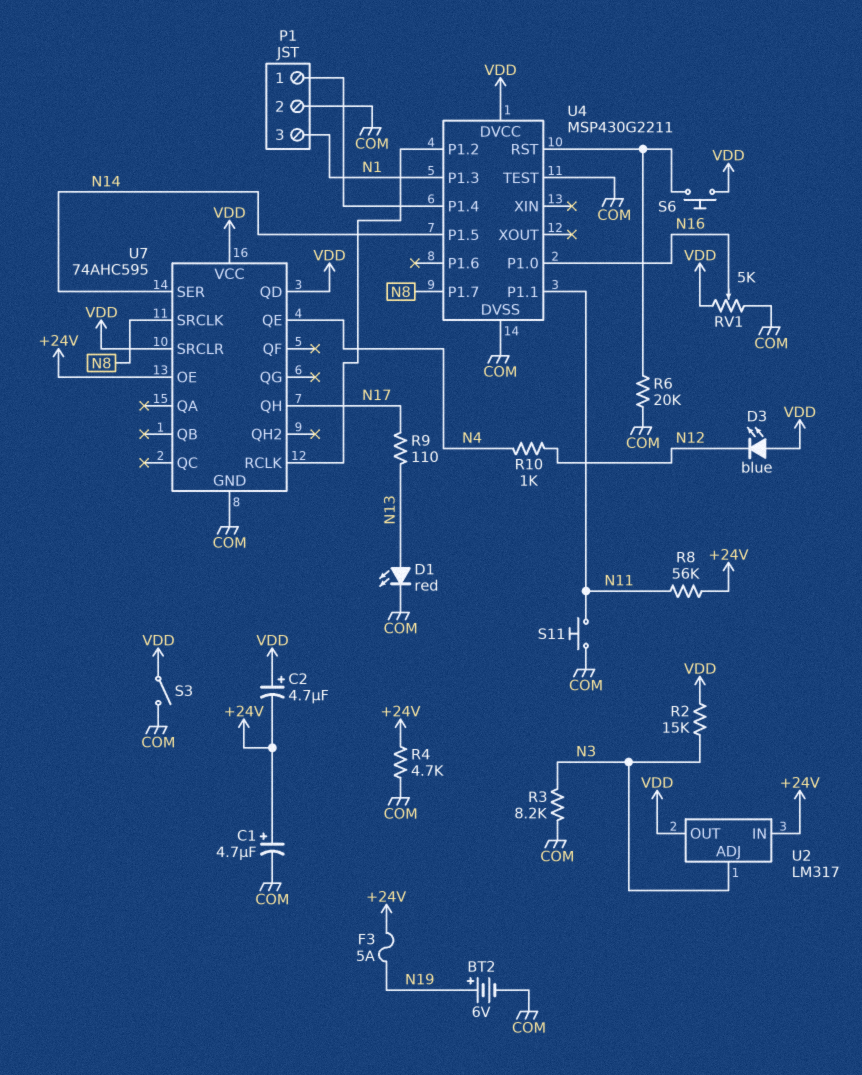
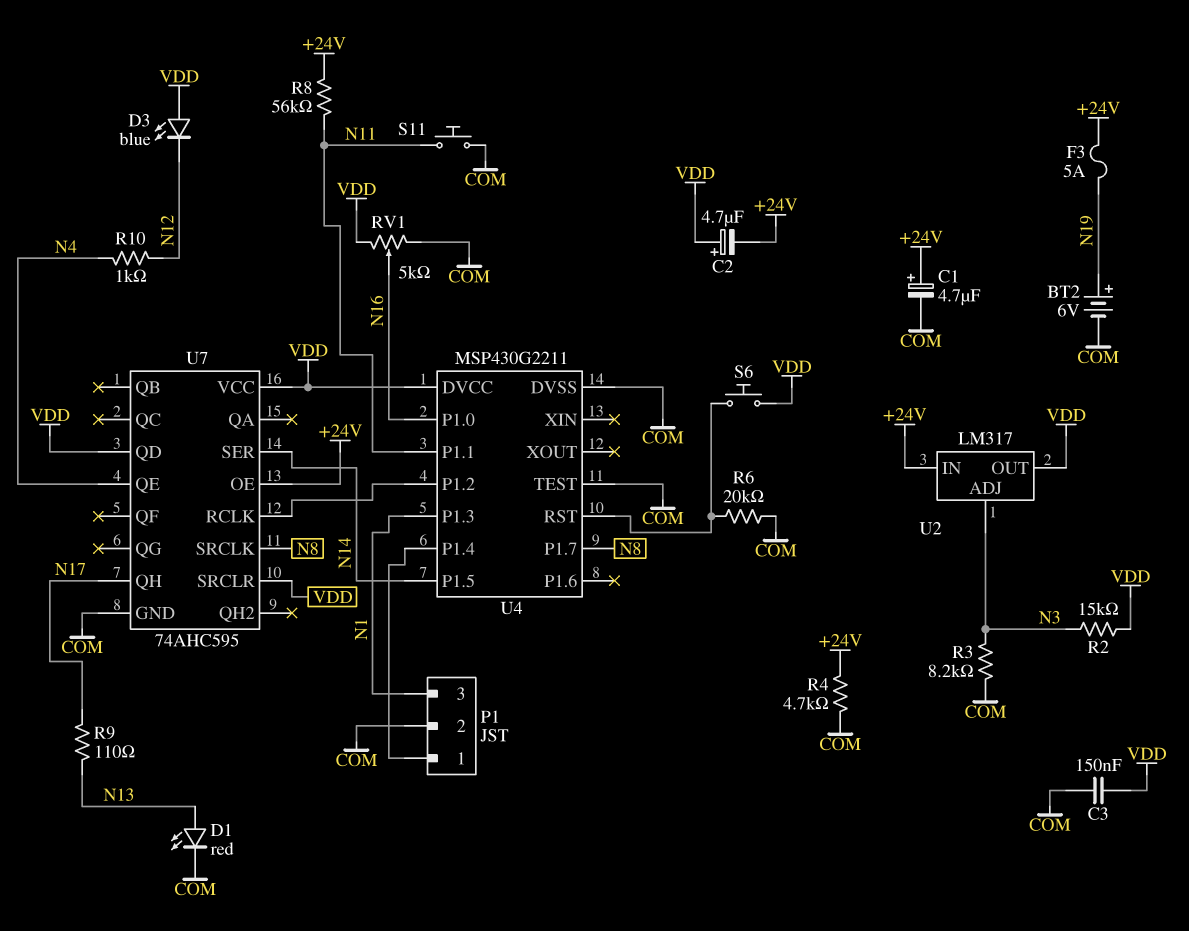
C3: none -> 150nF (COM, VDD)
S3: switch (COM, VDD) -> none

